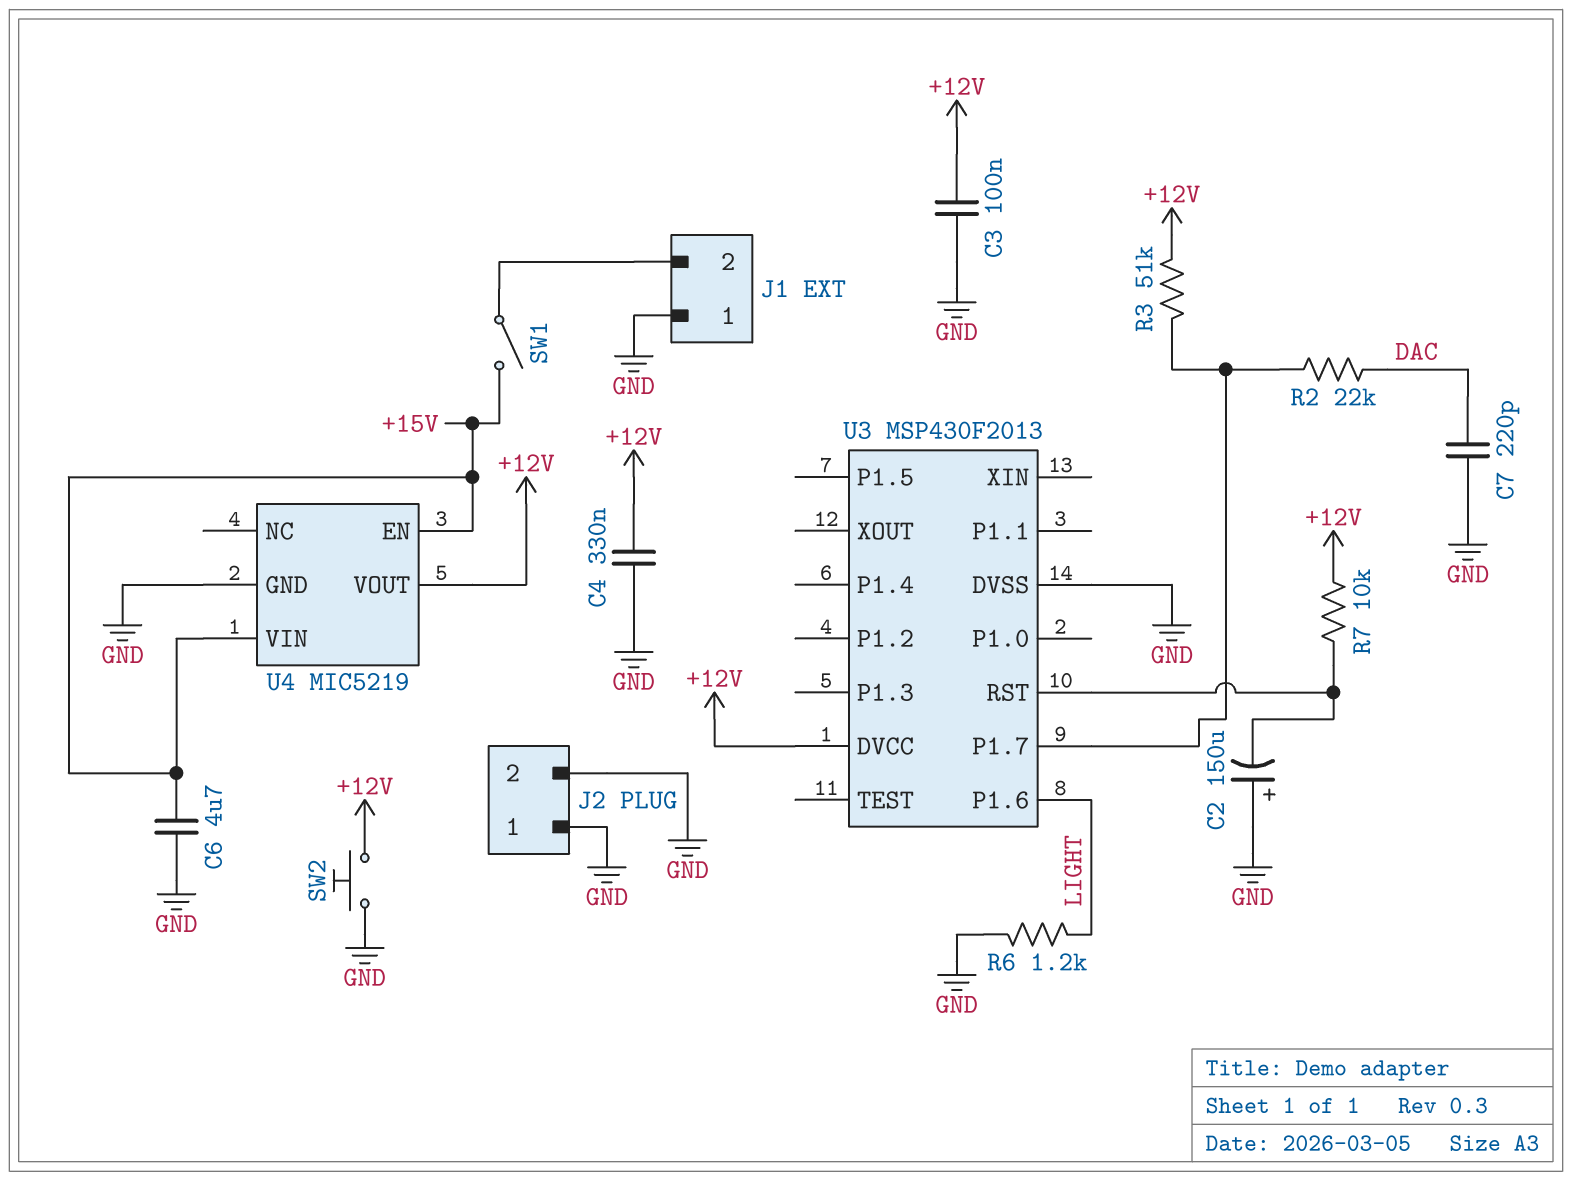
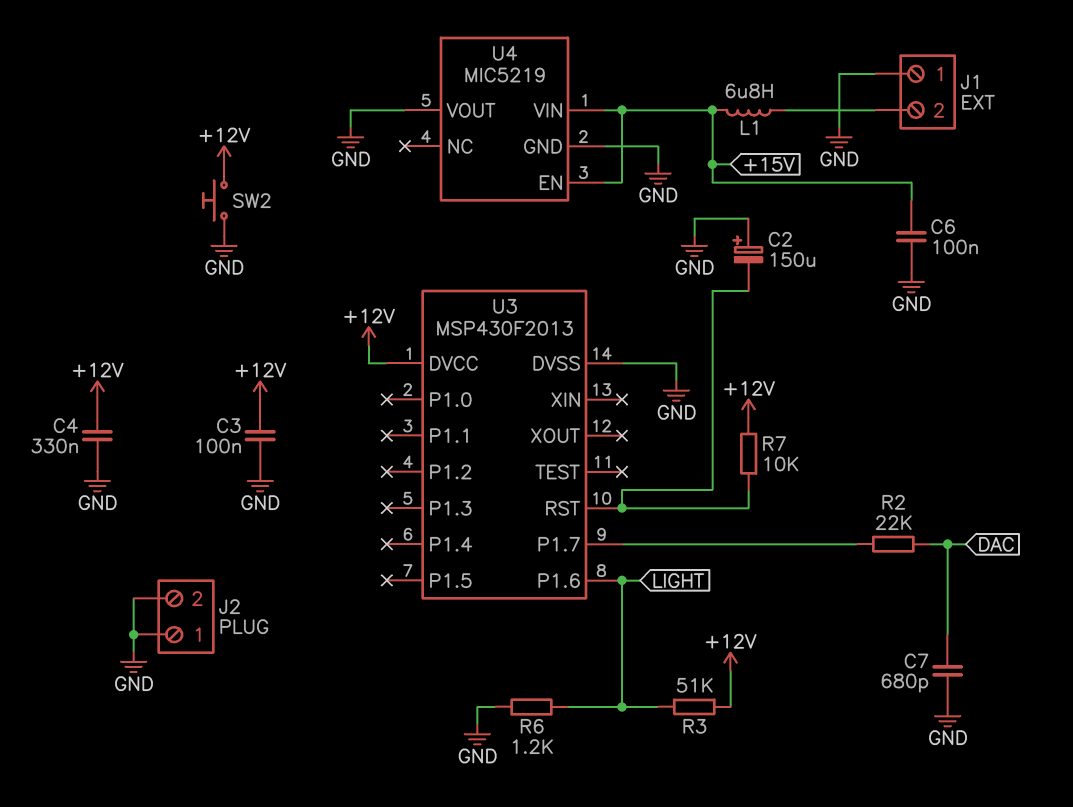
C6: 4.7uF (+15V, GND) -> 100nF (+15V, GND)
C7: 220pF (DAC, GND) -> 680pF (DAC, GND)
L1: none -> 6.8uH (+15V, J1/2)
R3: 51k (+12V, U3/P1.7) -> 51k (+12V, LIGHT)
SW1: switch (+15V, J1/2) -> none
U4 pin VOUT: +12V -> GND

